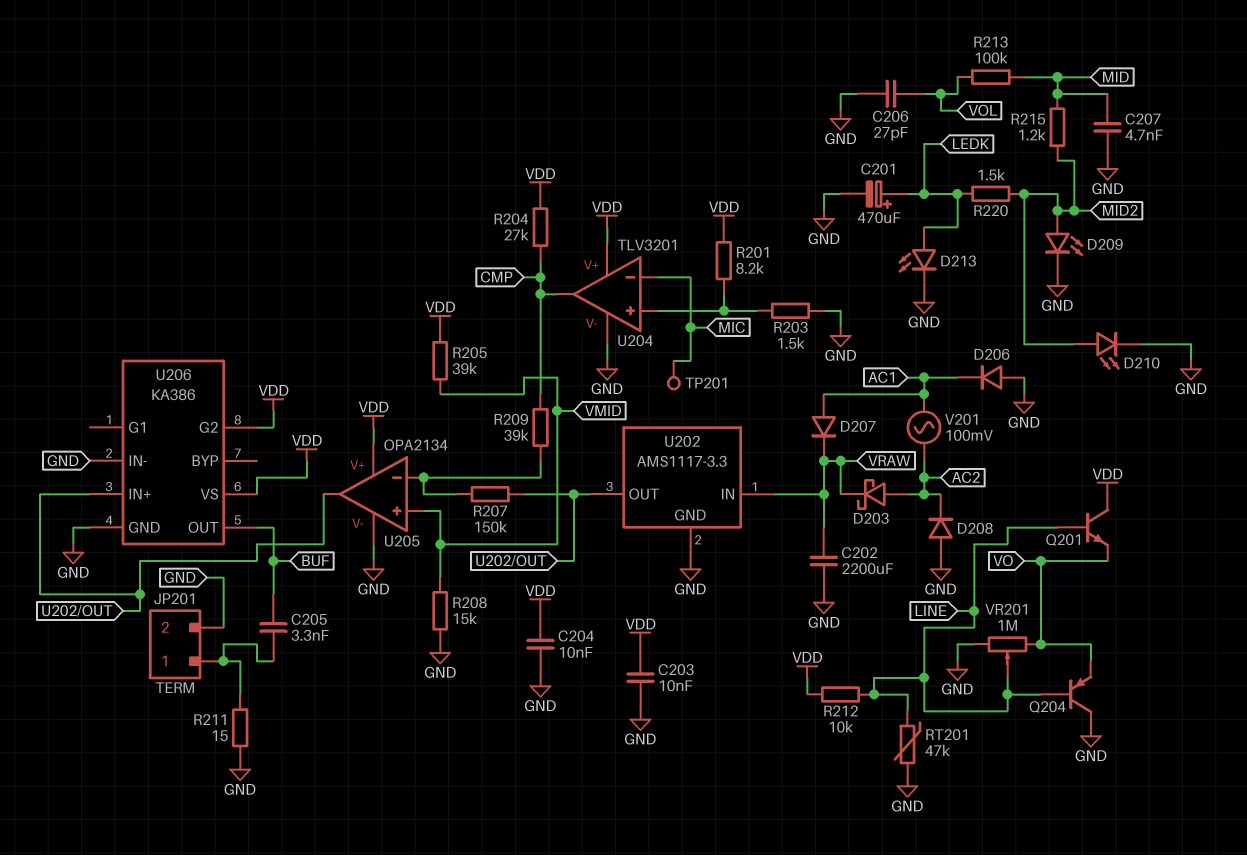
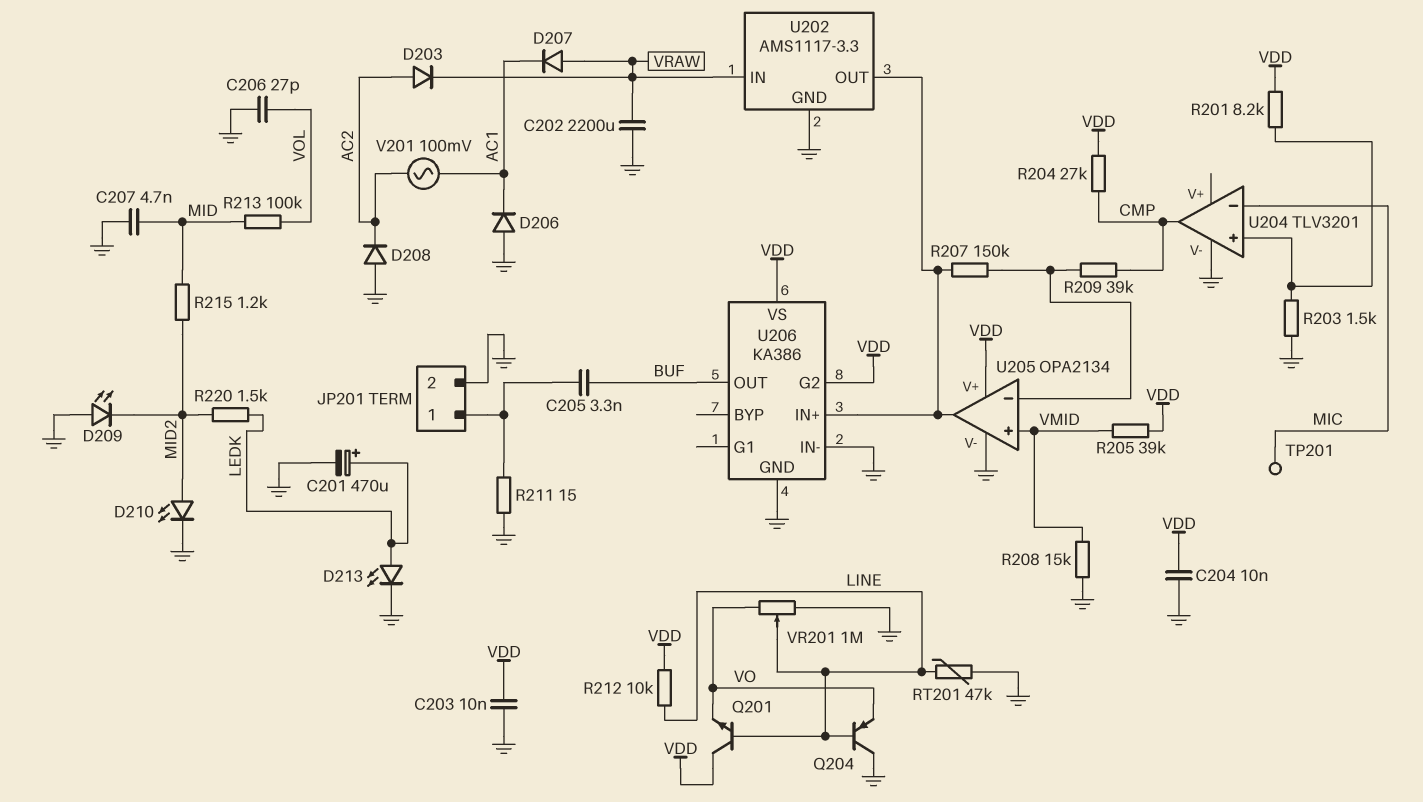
D203: schottky (A AC2, K VRAW) -> diode (A AC2, K VRAW)
D207: diode (A AC1, K VRAW) -> diode (A VRAW, K AC1)
D209: LED (A MID2, K GND) -> LED (A GND, K MID2)
U204 pin V+: VDD -> none

